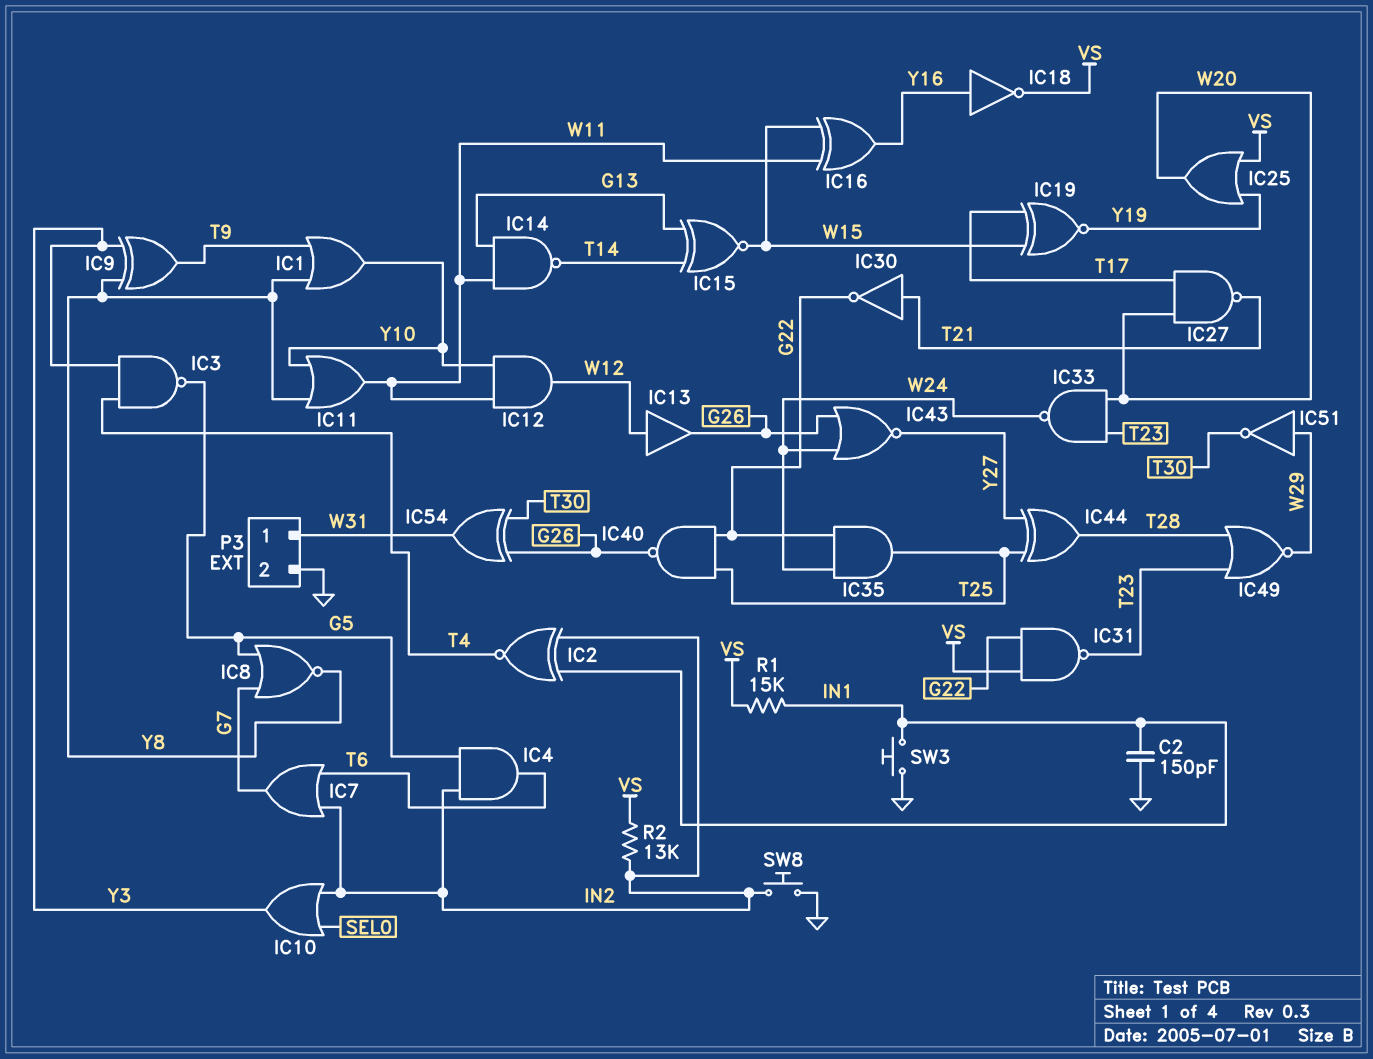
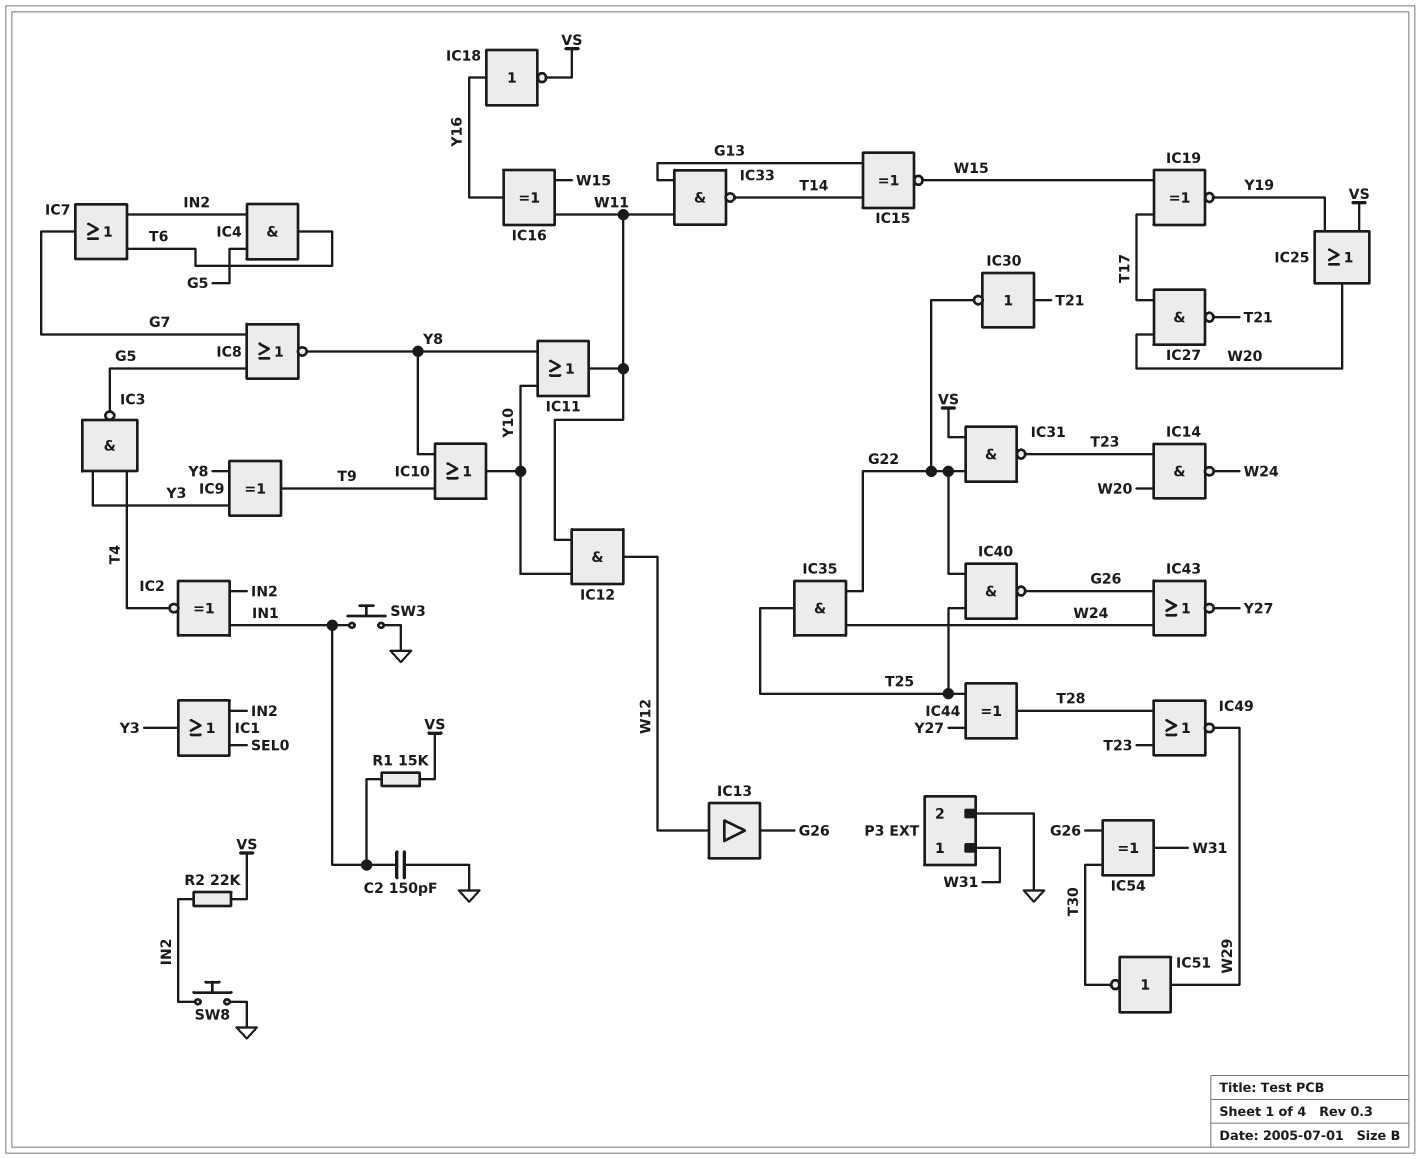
IC1: OR (in T9, in Y8, out Y10) -> OR (in IN2, in SEL0, out Y3)
IC10: OR (in IN2, in SEL0, out Y3) -> OR (in T9, in Y8, out Y10)
IC14: NAND (in G13, in W11, out T14) -> NAND (in T23, in W20, out W24)
IC33: NAND (in T23, in W20, out W24) -> NAND (in G13, in W11, out T14)
R2: 13k (IN2, VS) -> 22k (IN2, VS)

